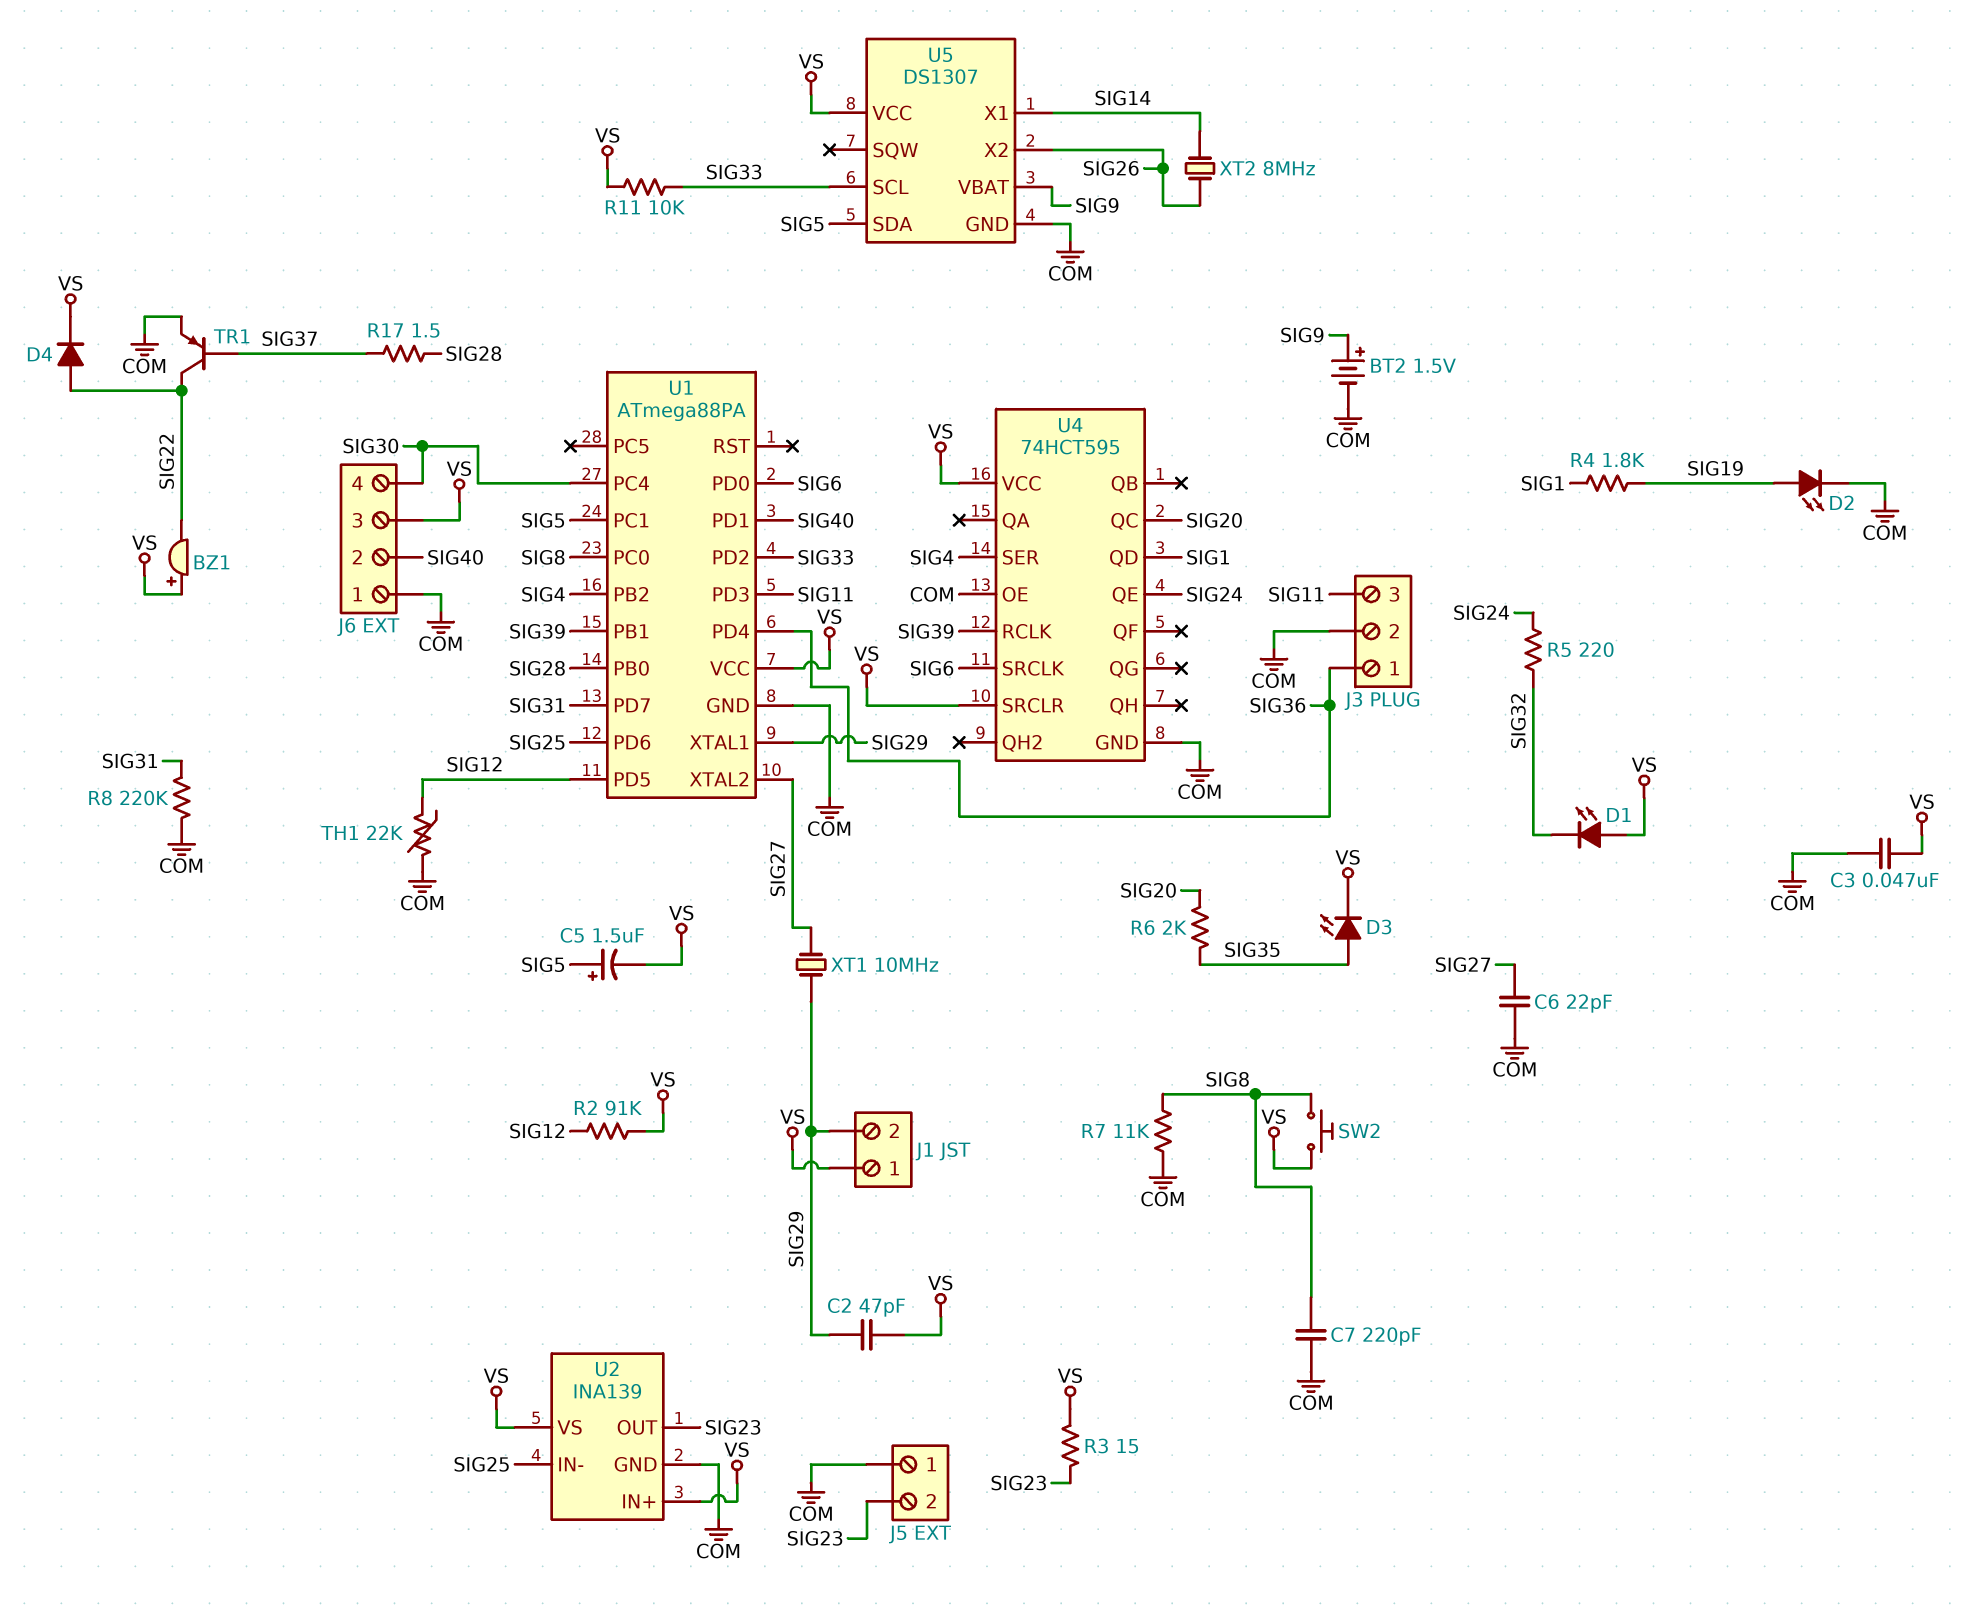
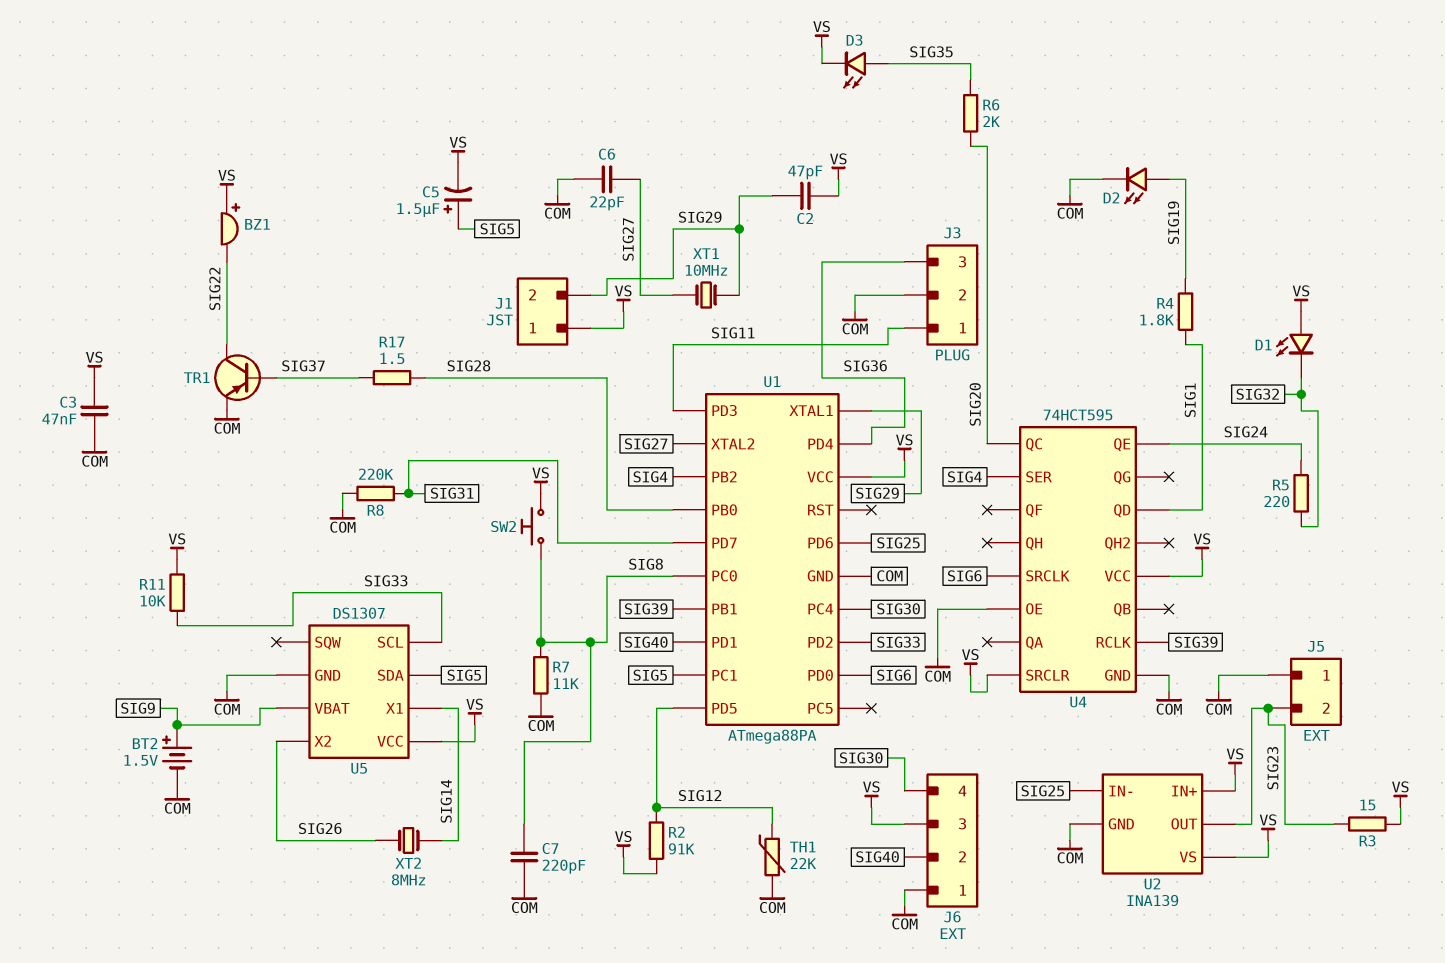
D4: diode (A SIG22, K VS) -> none
J3 pin 1: SIG36 -> SIG11
J3 pin 3: SIG11 -> SIG36

